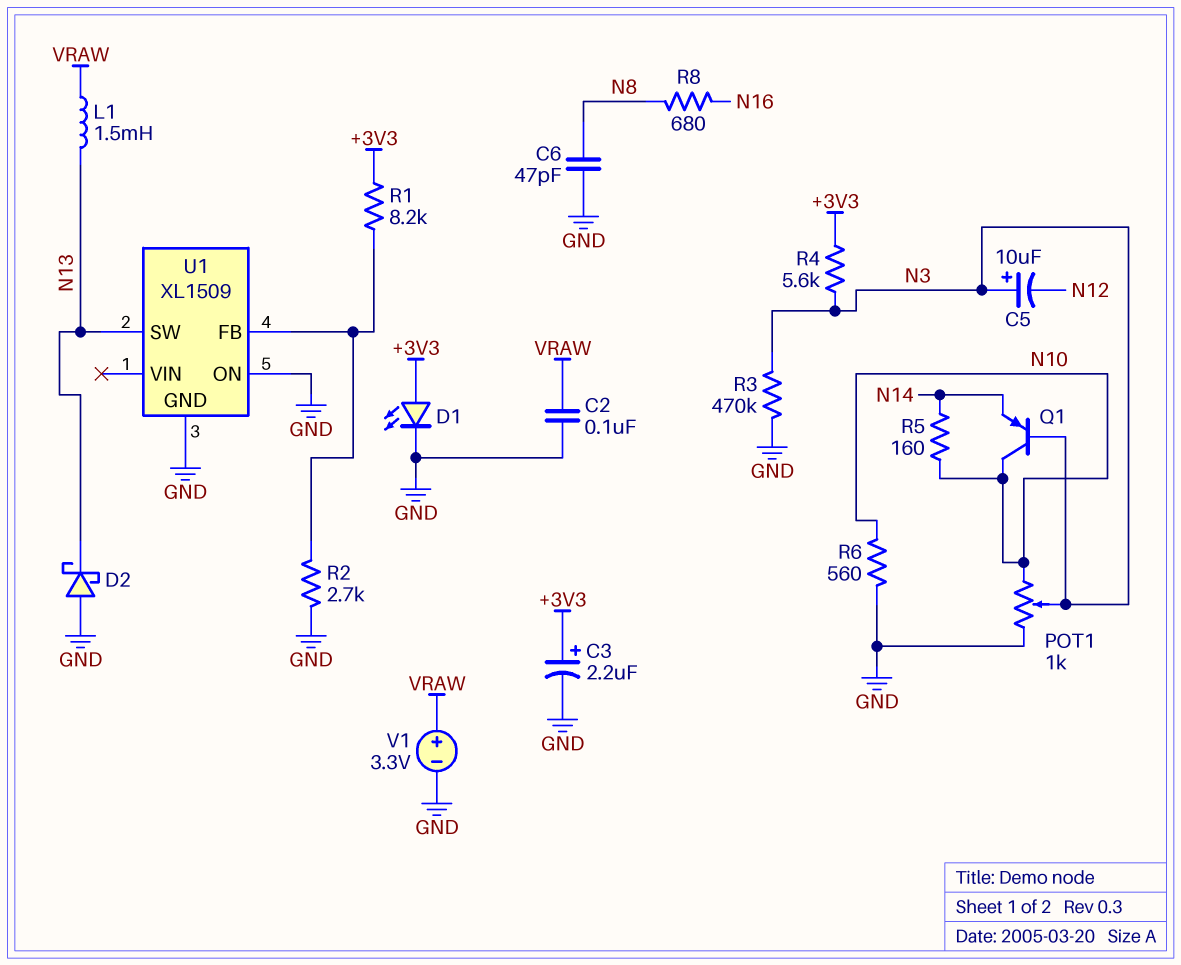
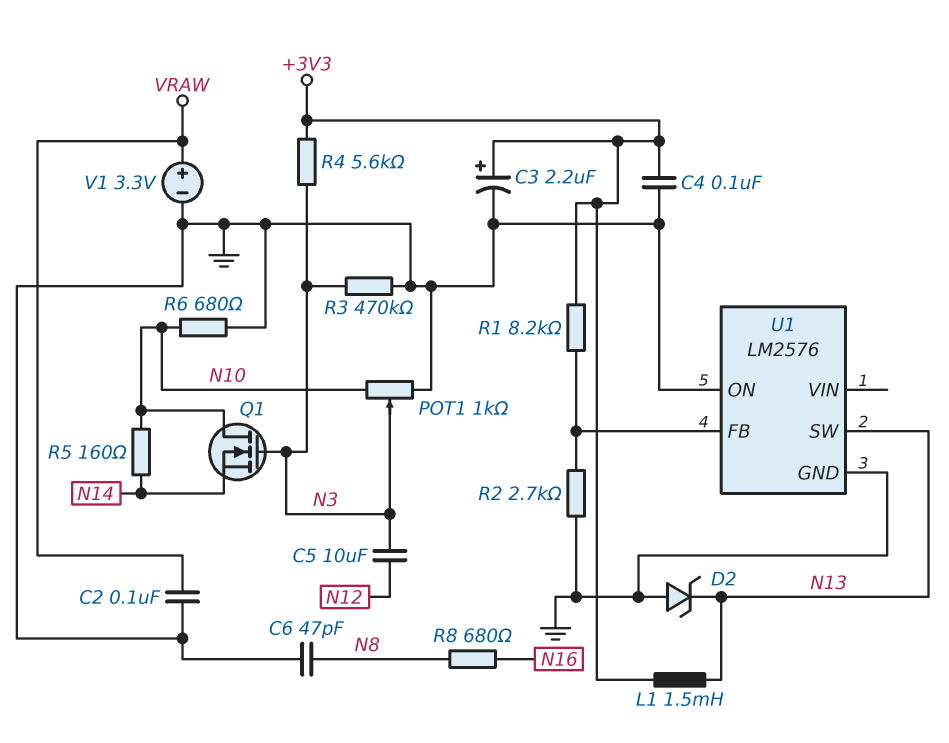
C4: none -> 100nF (+3V3, GND)
C5: 10uF (plus N3, minus N12) -> 10uF (N3, N12)
D1: LED (A +3V3, K GND) -> none
D2: schottky (A GND, K N13) -> zener (A GND, K N13)
L1: 1.5mH (N13, VRAW) -> 1.5mH (+3V3, N13)
Q1: PNP (B N3, C N10, E N14) -> NMOS (G N3, D N10, S N14)
R6: 560 (GND, N10) -> 680 (GND, N10)
U1: XL1509 -> LM2576

